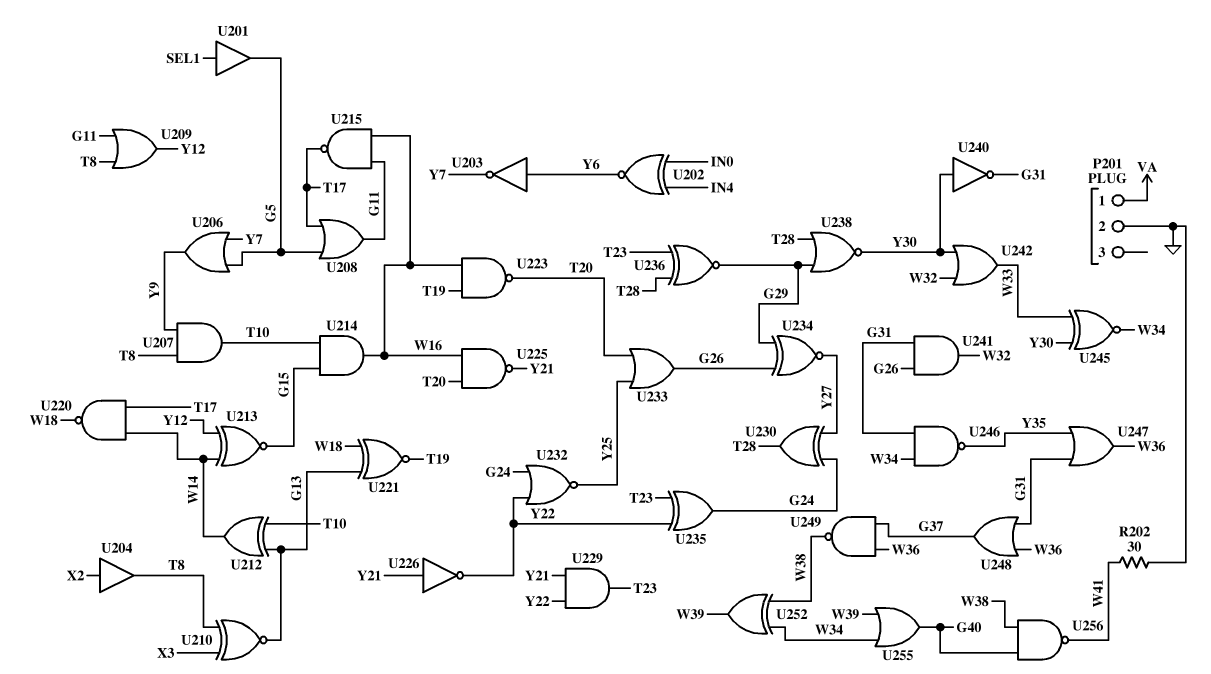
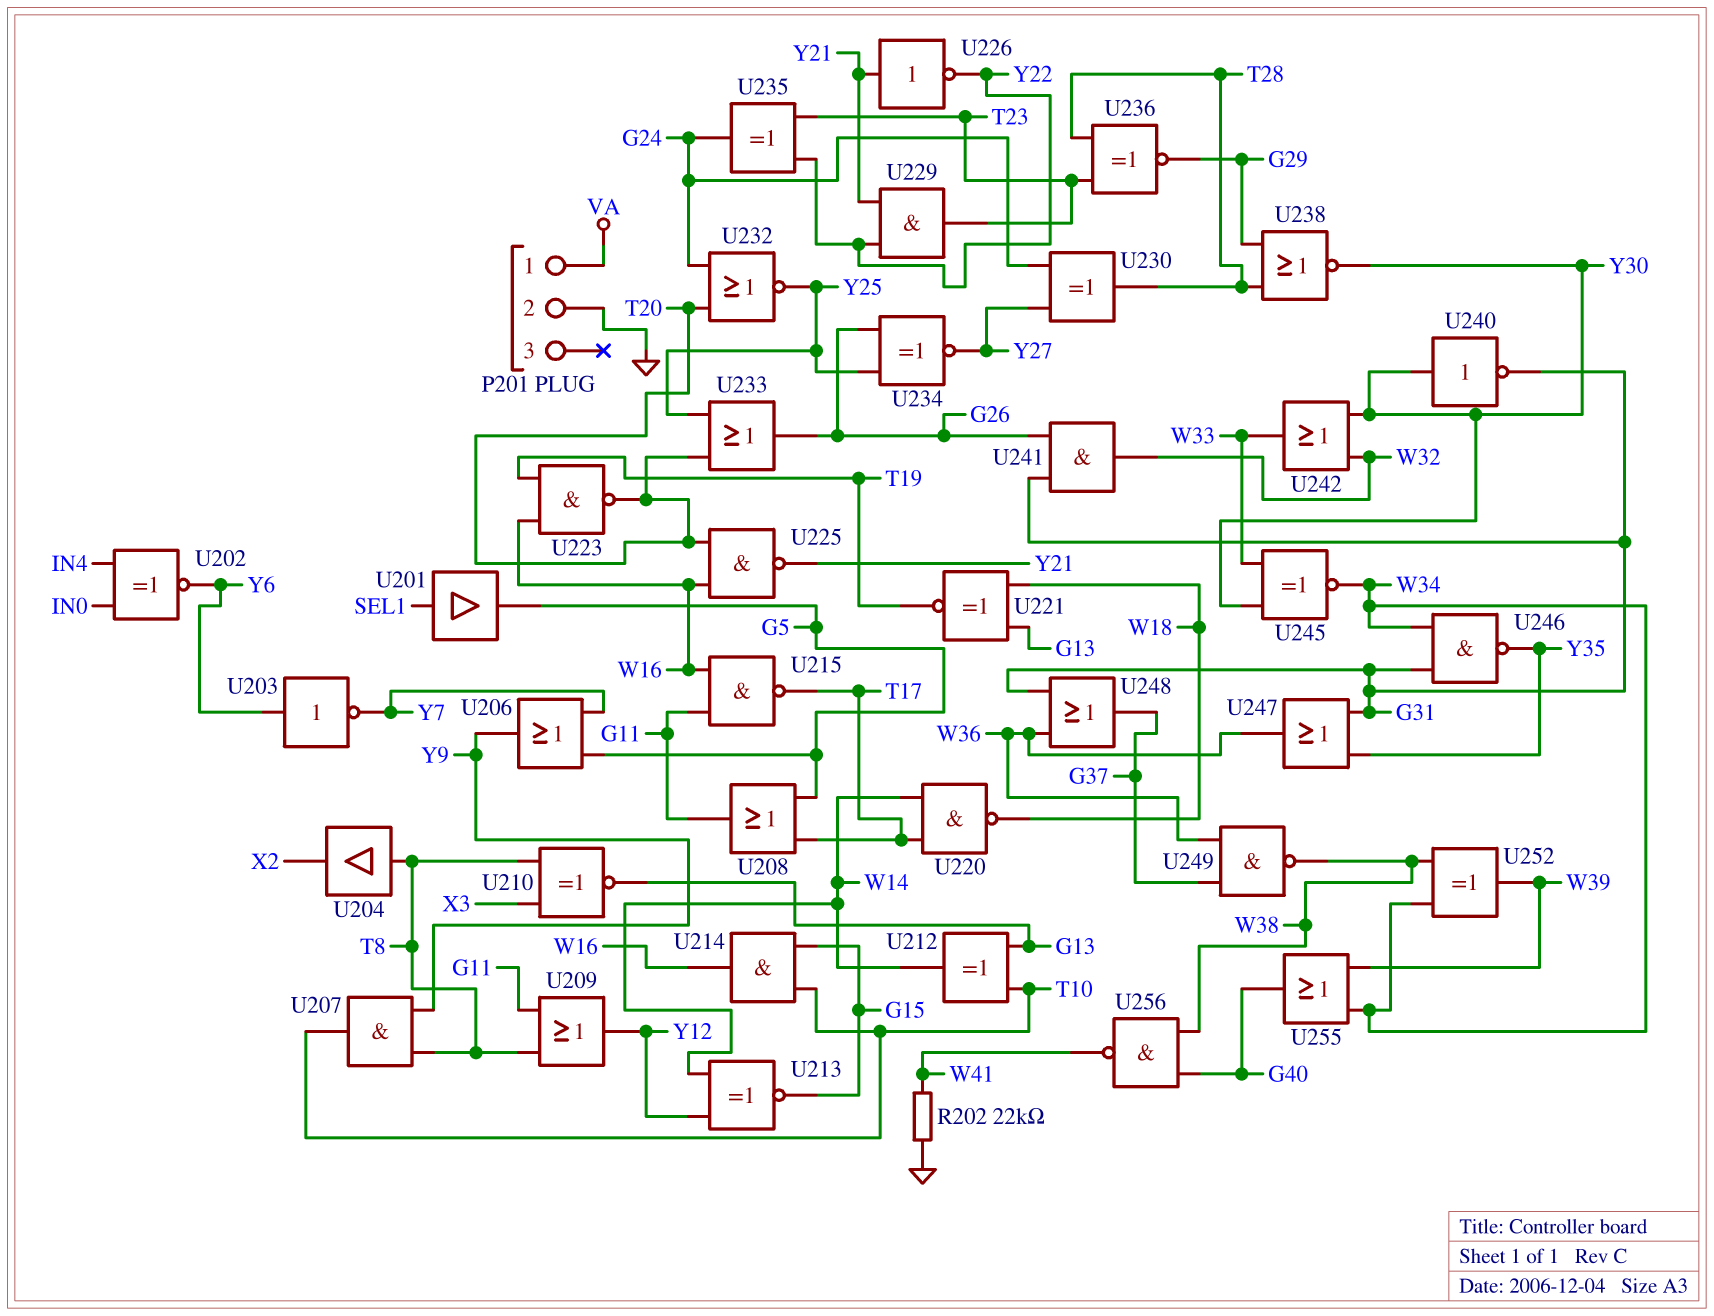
R202: 30 (GND, W41) -> 22k (GND, W41)
U204: buffer (in X2, out T8) -> buffer (in T8, out X2)
U232: NOR (in G24, in Y22, out Y25) -> NOR (in G24, in T20, out Y25)
U234: XNOR (in G26, in G29, out Y27) -> XNOR (in G26, in Y25, out Y27)

